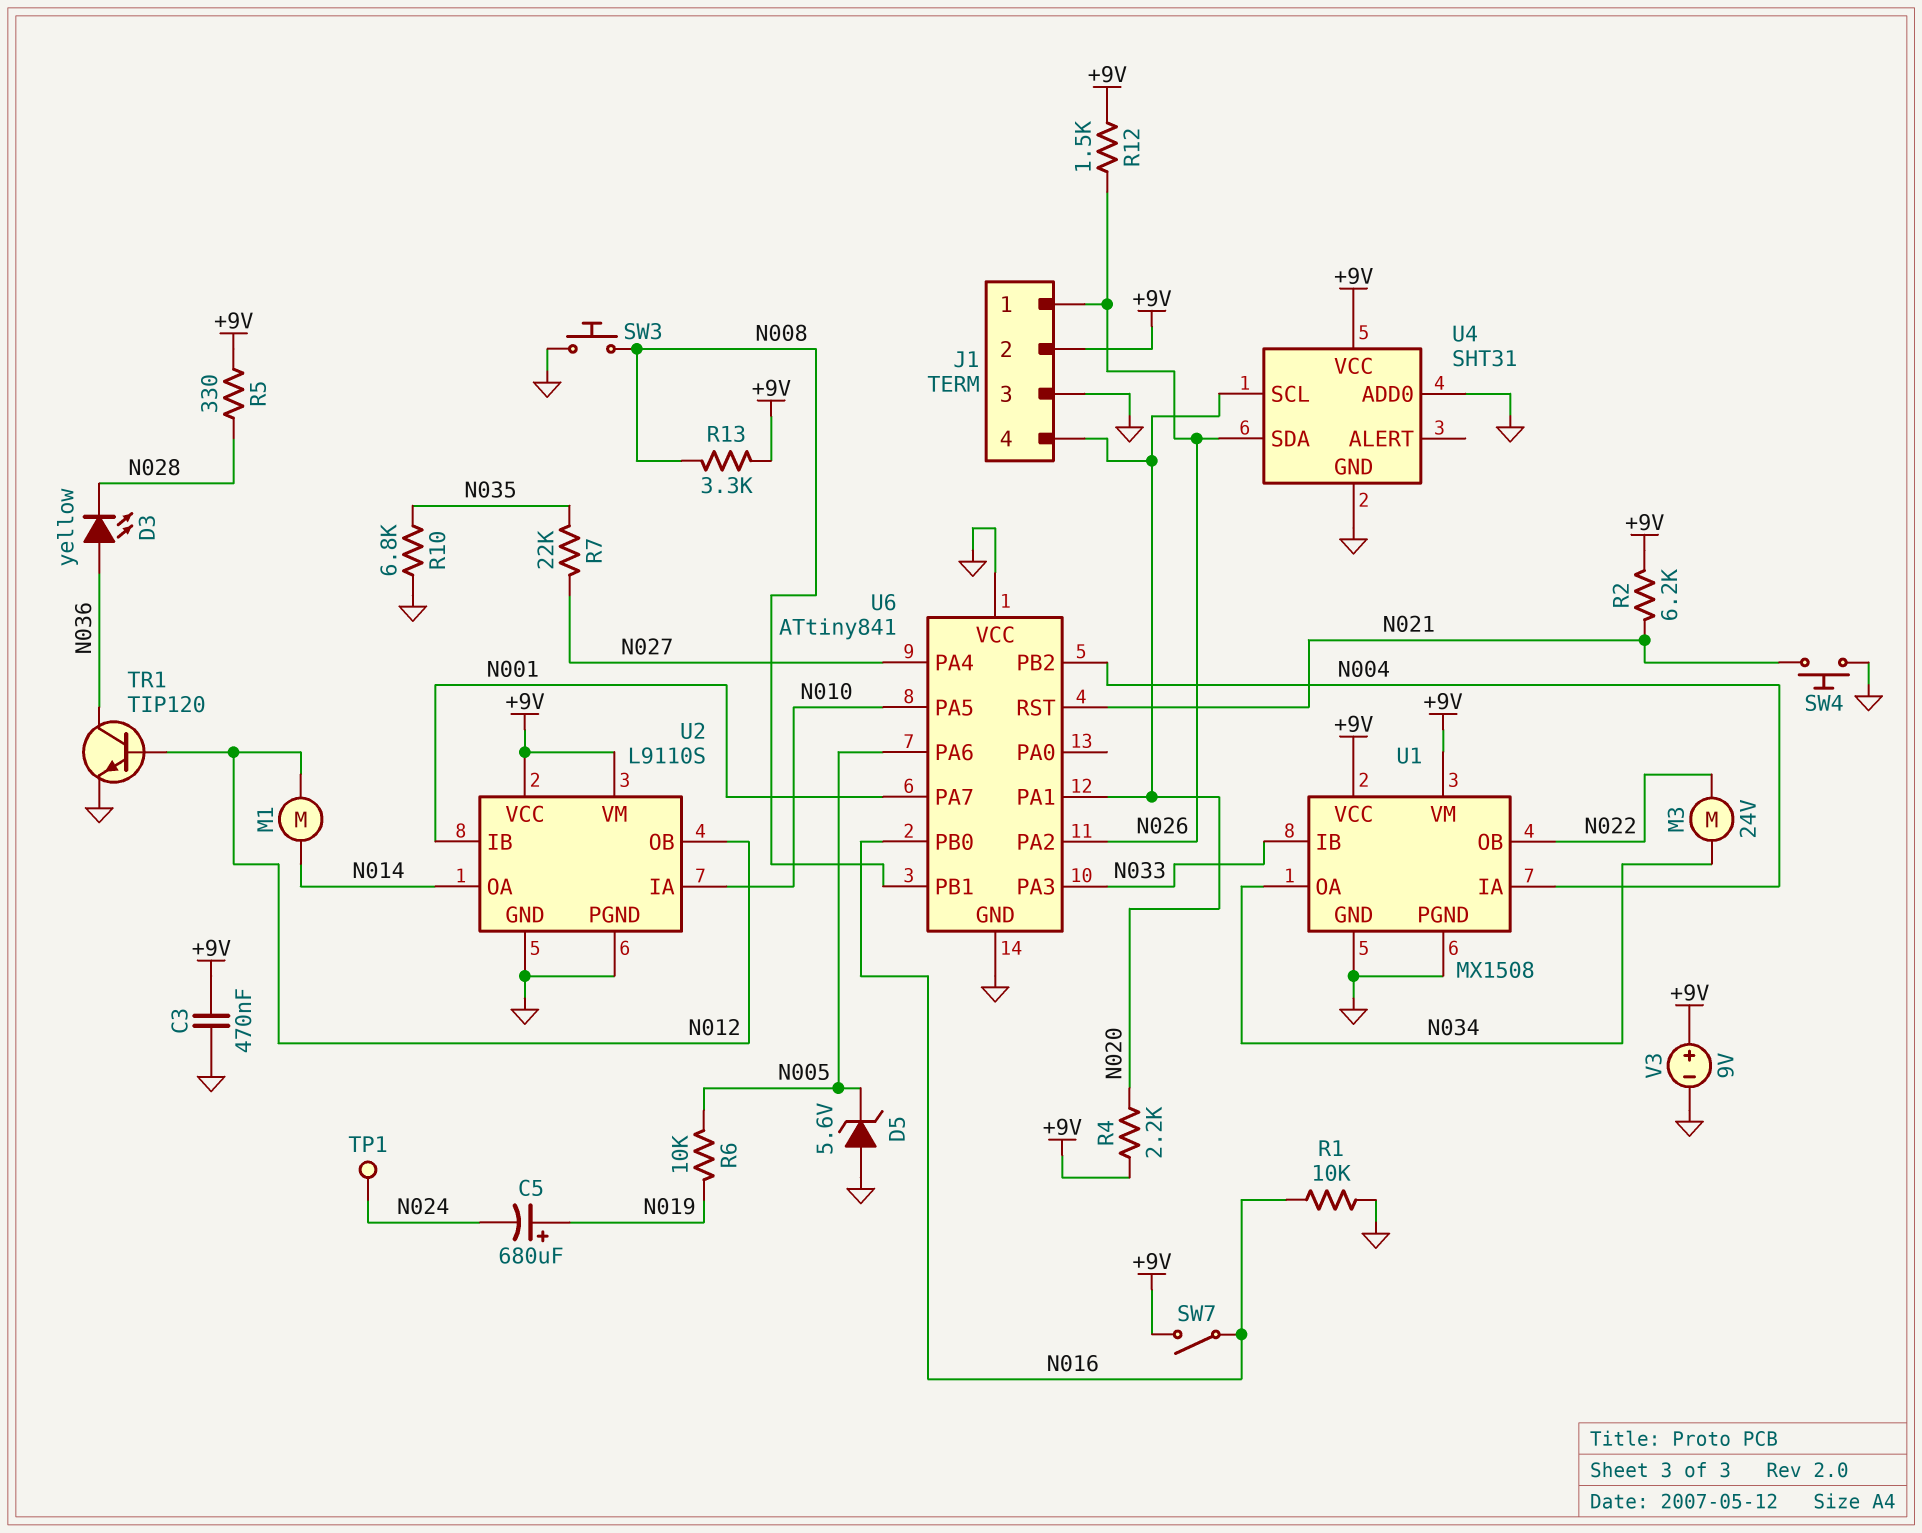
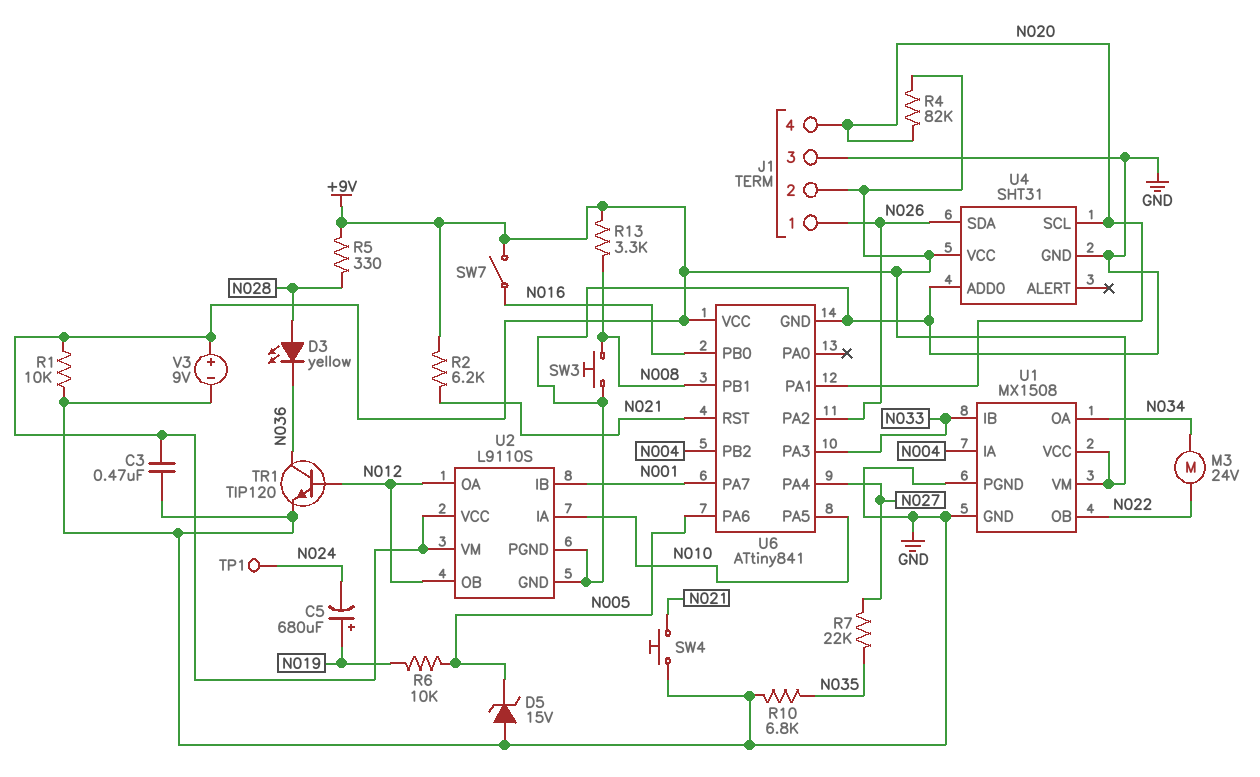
D3: LED yellow (A N036, K N028) -> LED yellow (A N028, K N036)
D5: zener 5.6V (A GND, K N005) -> zener 15V (A GND, K N005)
M1: motor (N012, N014) -> none
R1: 10k (GND, N016) -> 10k (+9V, GND)
R4: 2.2k (+9V, N020) -> 82k (+9V, N020)
R12: 1.5k (+9V, N026) -> none
U2 pin OA: N014 -> N012
U6 pin VCC: GND -> +9V

